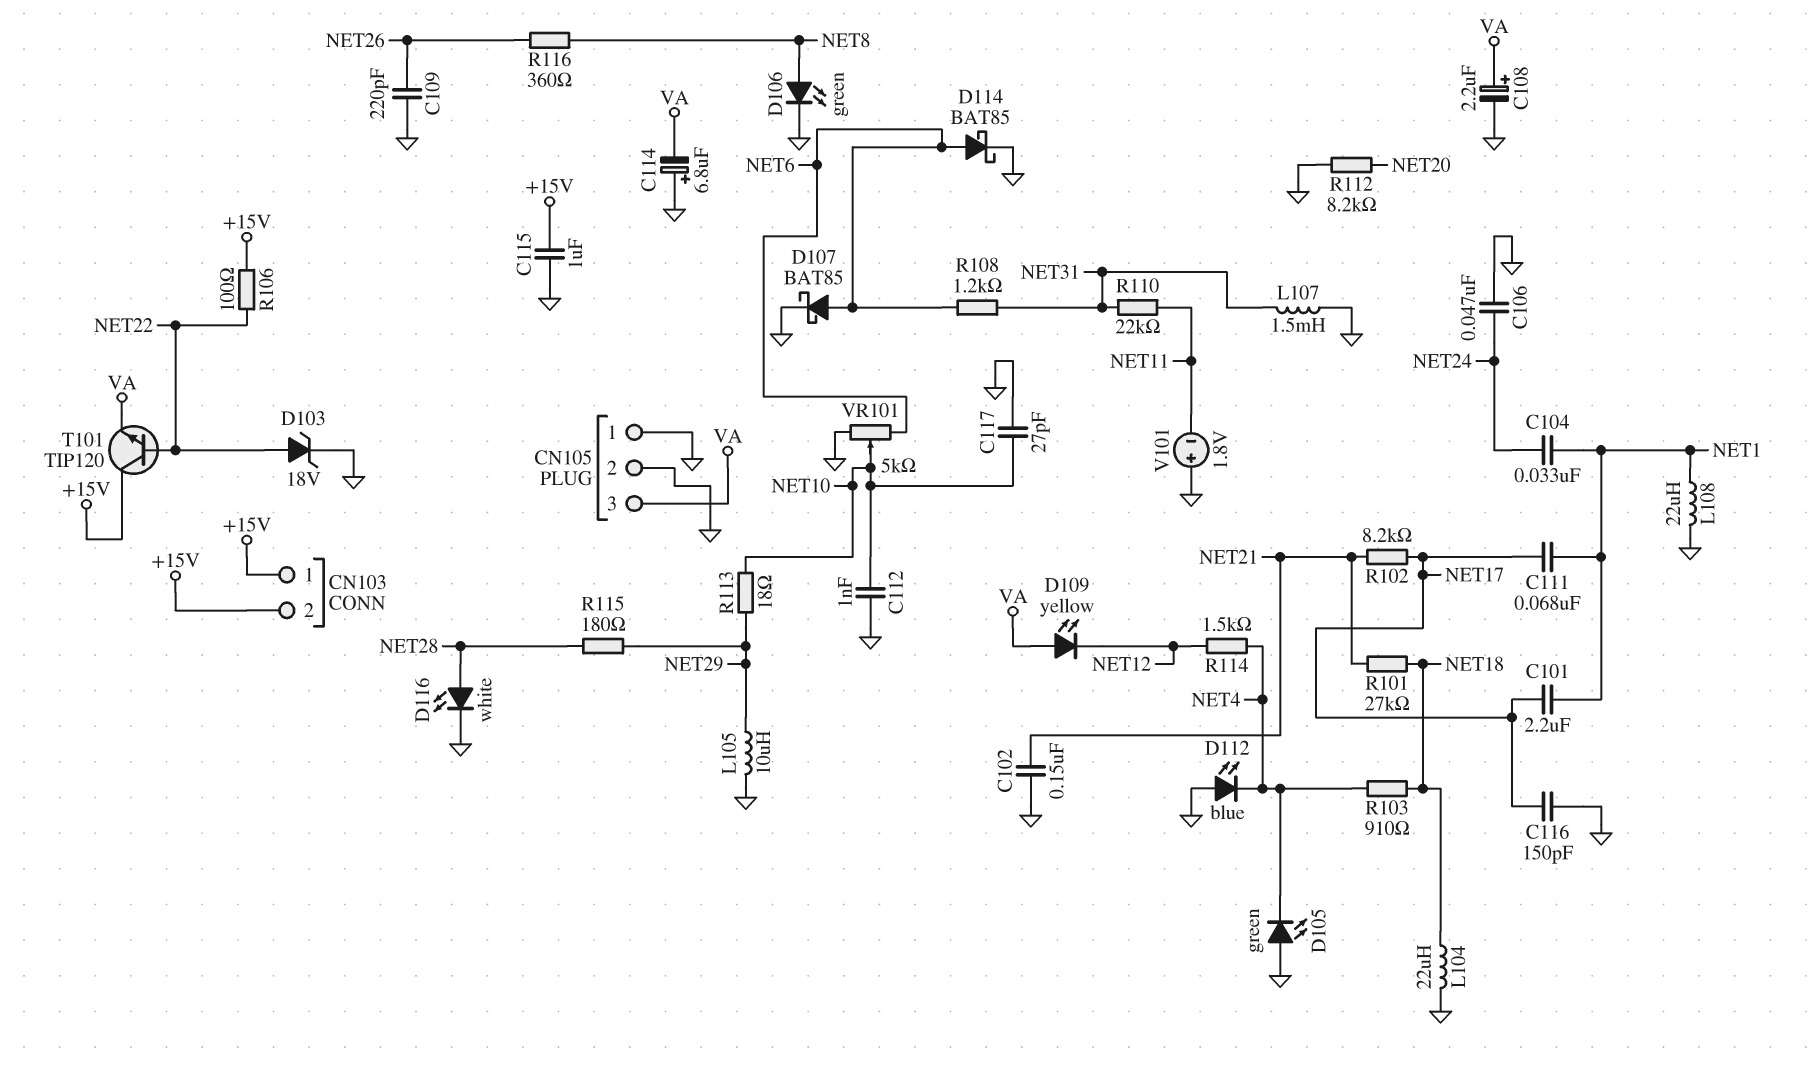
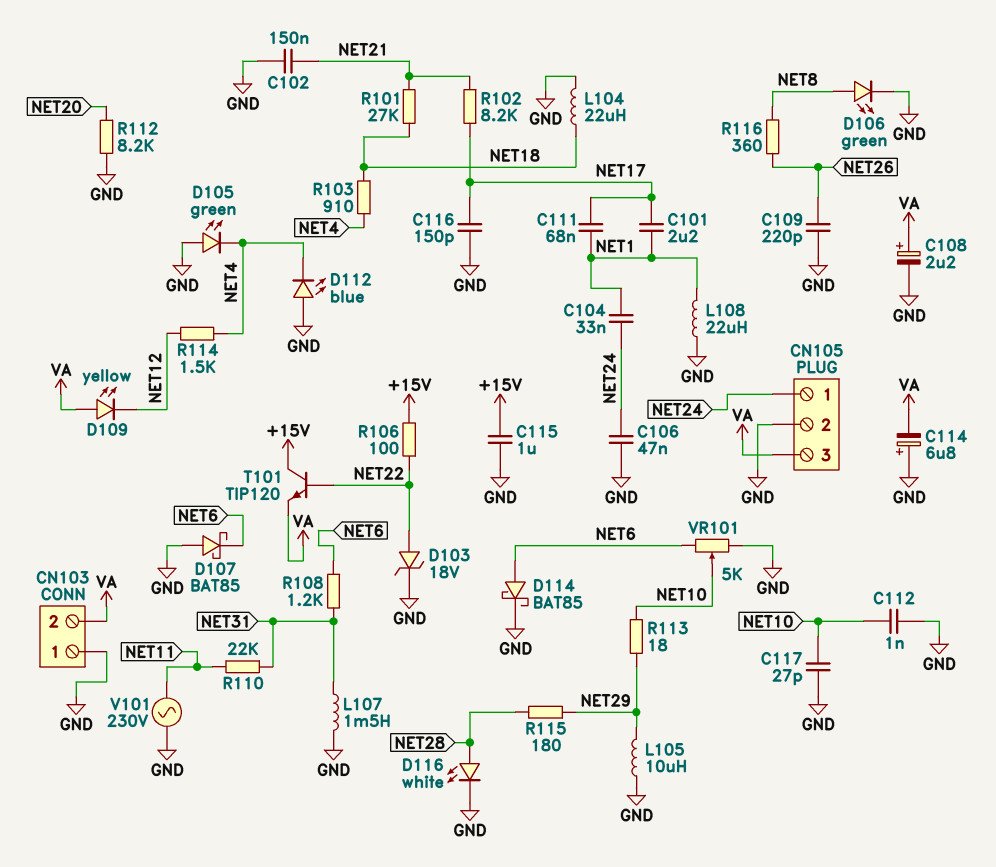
CN103 pin 1: +15V -> GND
CN103 pin 2: +15V -> VA
CN105 pin 1: GND -> NET24
D107: schottky BAT85 (A NET6, K GND) -> schottky BAT85 (A GND, K NET6)
V101: 1.8V (plus GND, minus NET11) -> AC 230V (GND, NET11)

